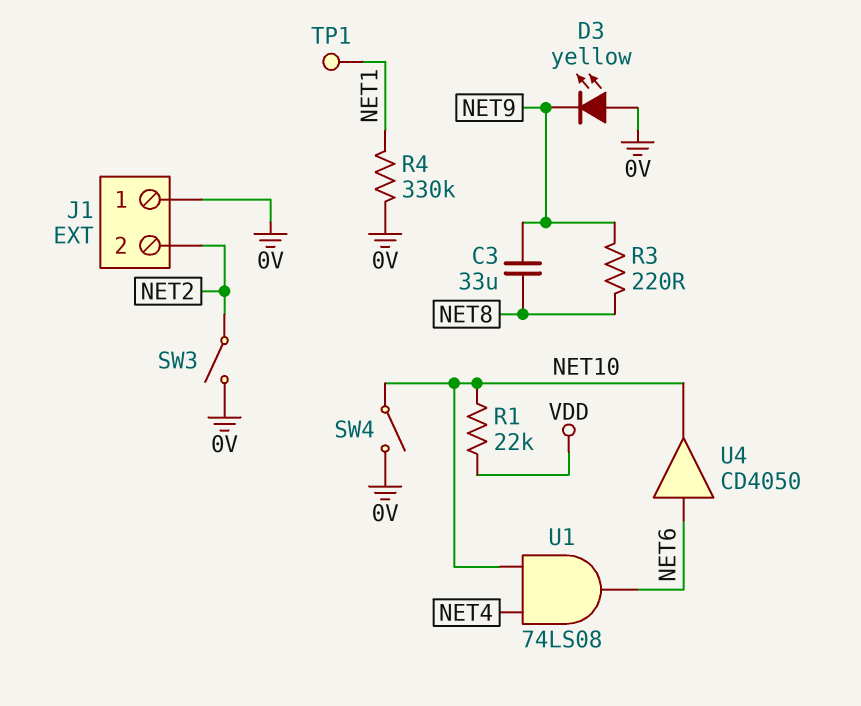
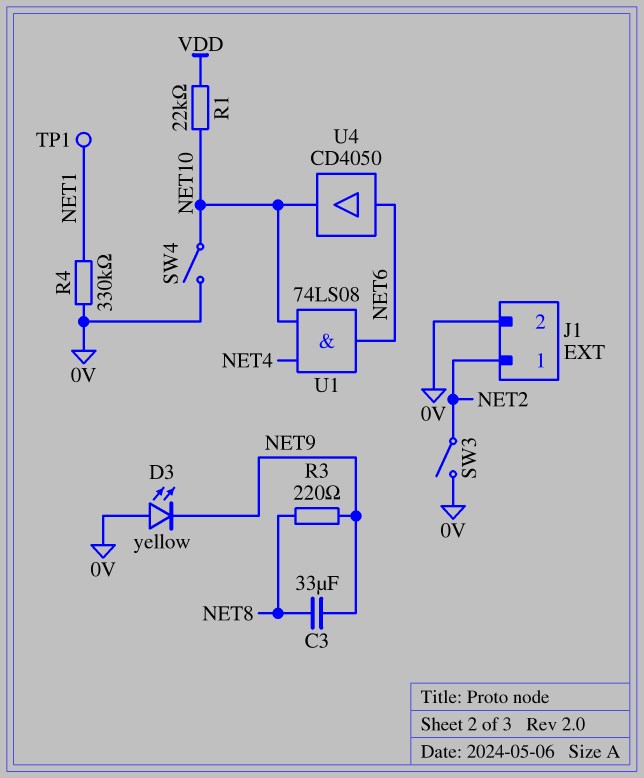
J1 pin 1: 0V -> NET2
J1 pin 2: NET2 -> 0V

